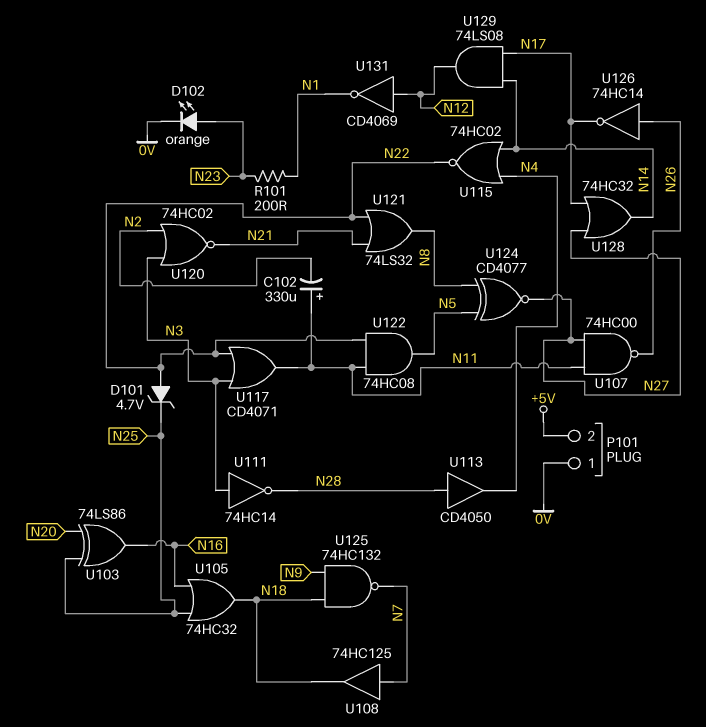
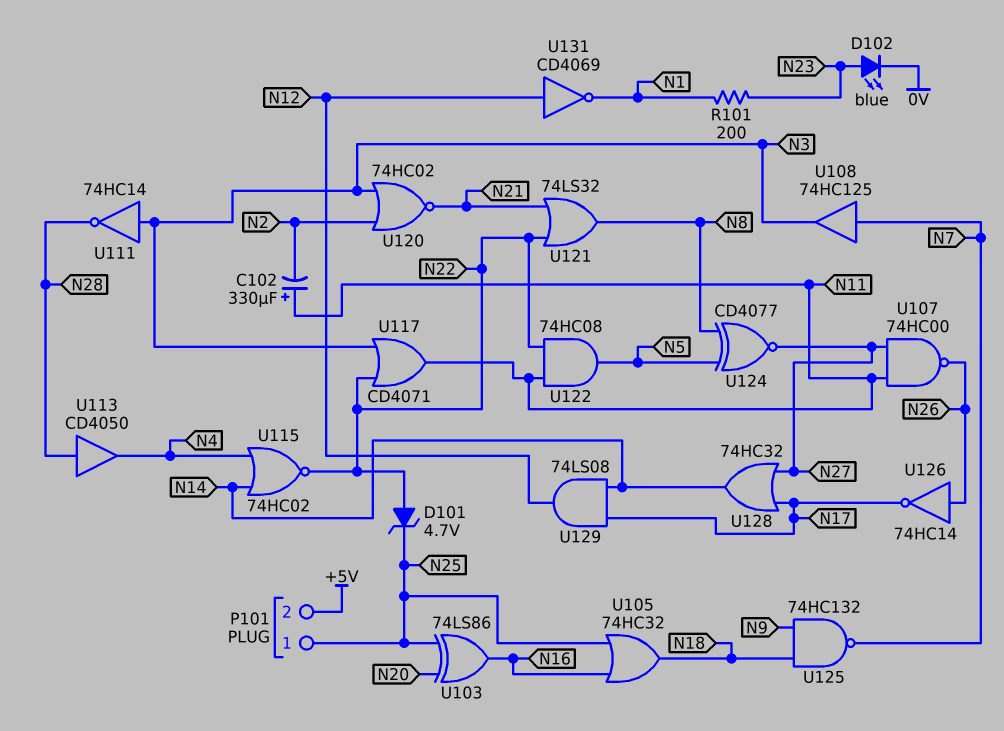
D102: LED orange (A N23, K 0V) -> LED blue (A N23, K 0V)
P101 pin 1: 0V -> N25
U108: buffer 74HC125 (in N7, out N18) -> buffer 74HC125 (in N7, out N3)

